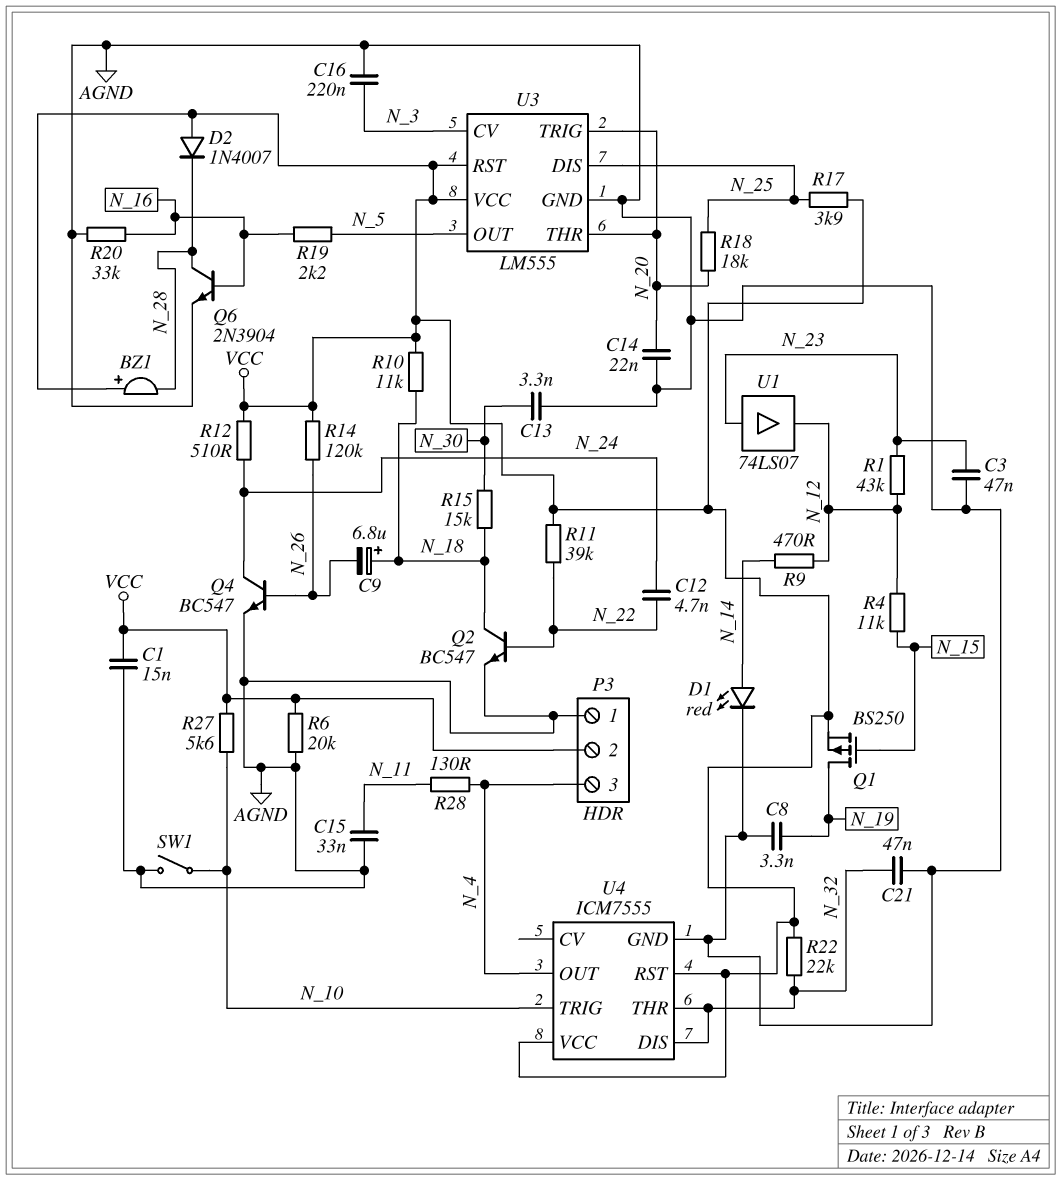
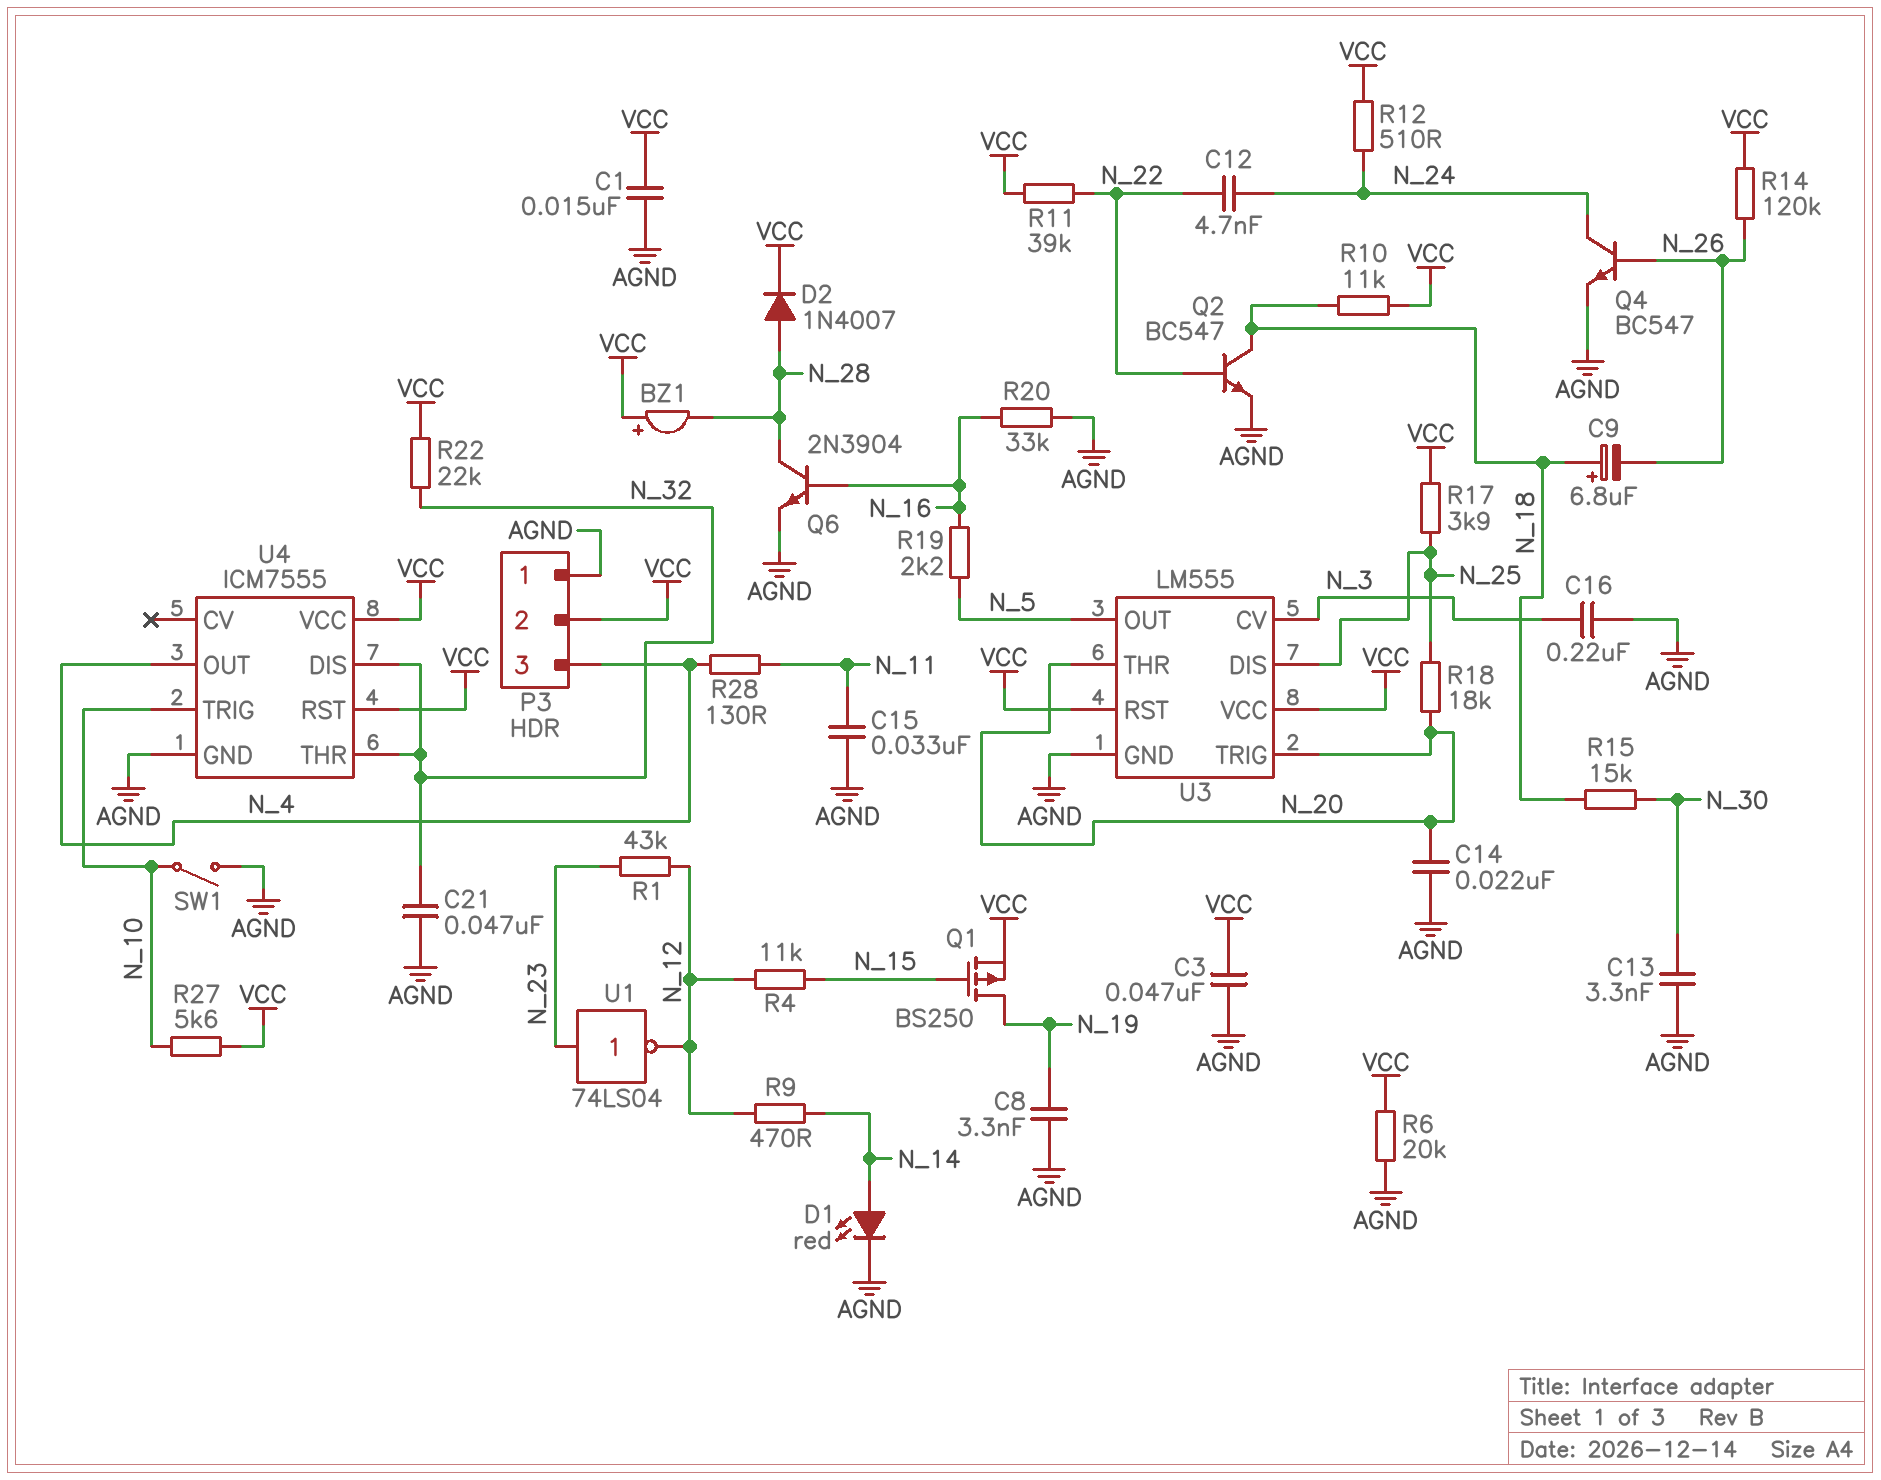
C3: 47nF (AGND, N_23) -> 47nF (AGND, VCC)
D2: diode 1N4007 (A VCC, K N_28) -> diode 1N4007 (A N_28, K VCC)
U1: buffer 74LS07 (in N_23, out N_12) -> NOT 74LS04 (in N_23, out N_12)

